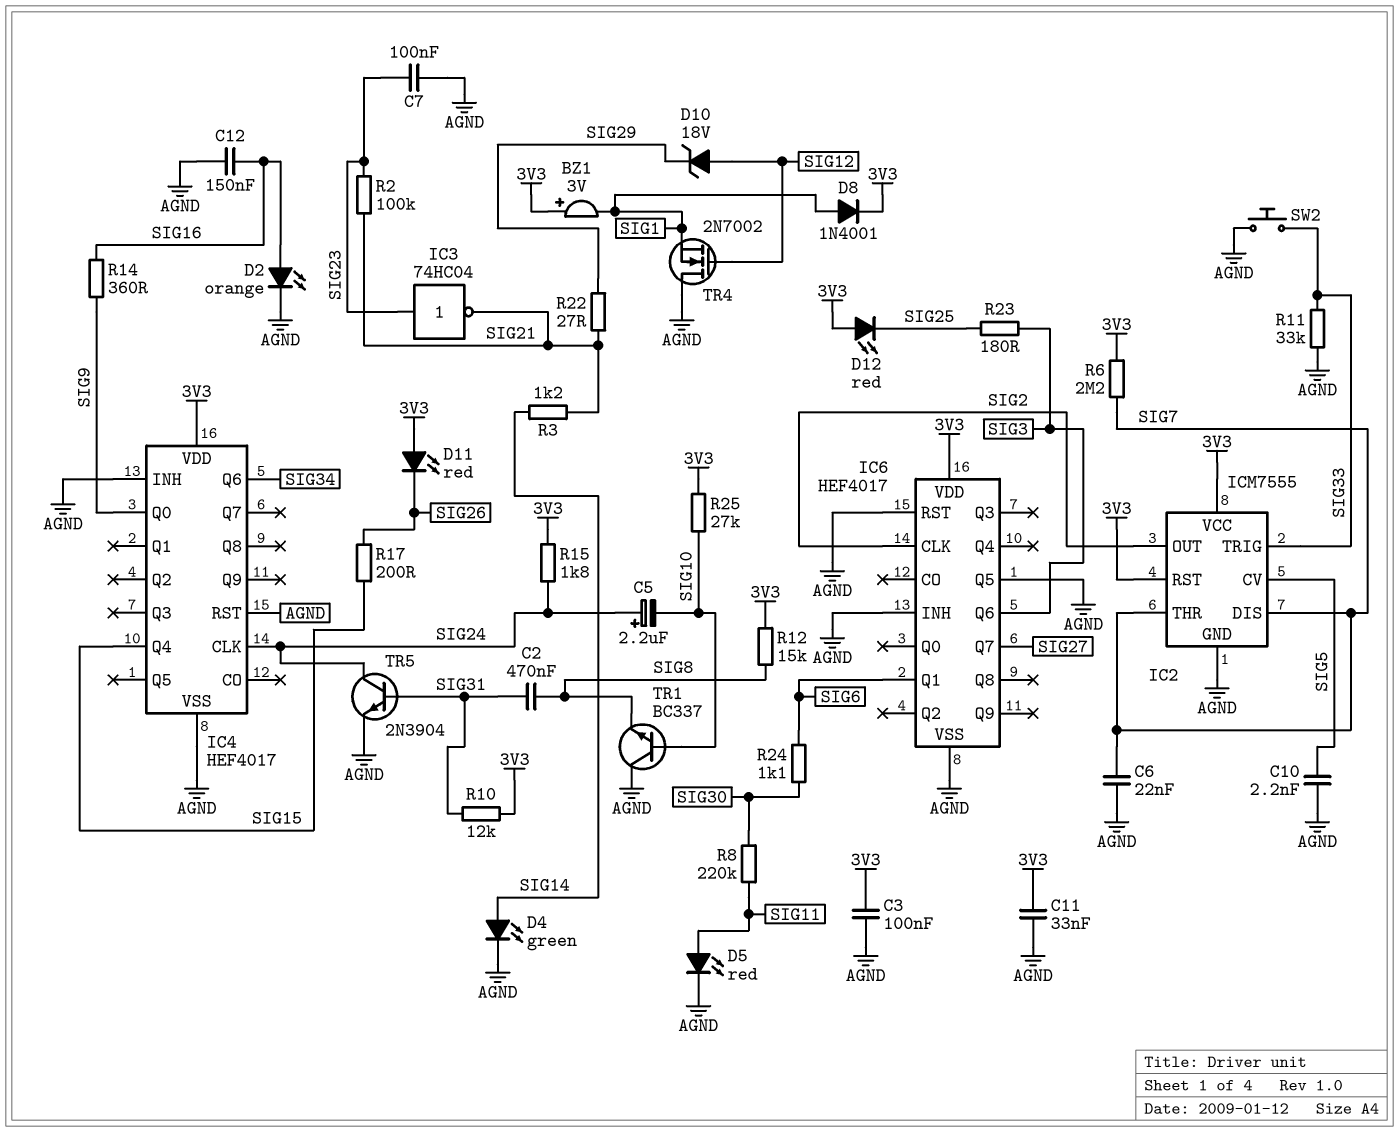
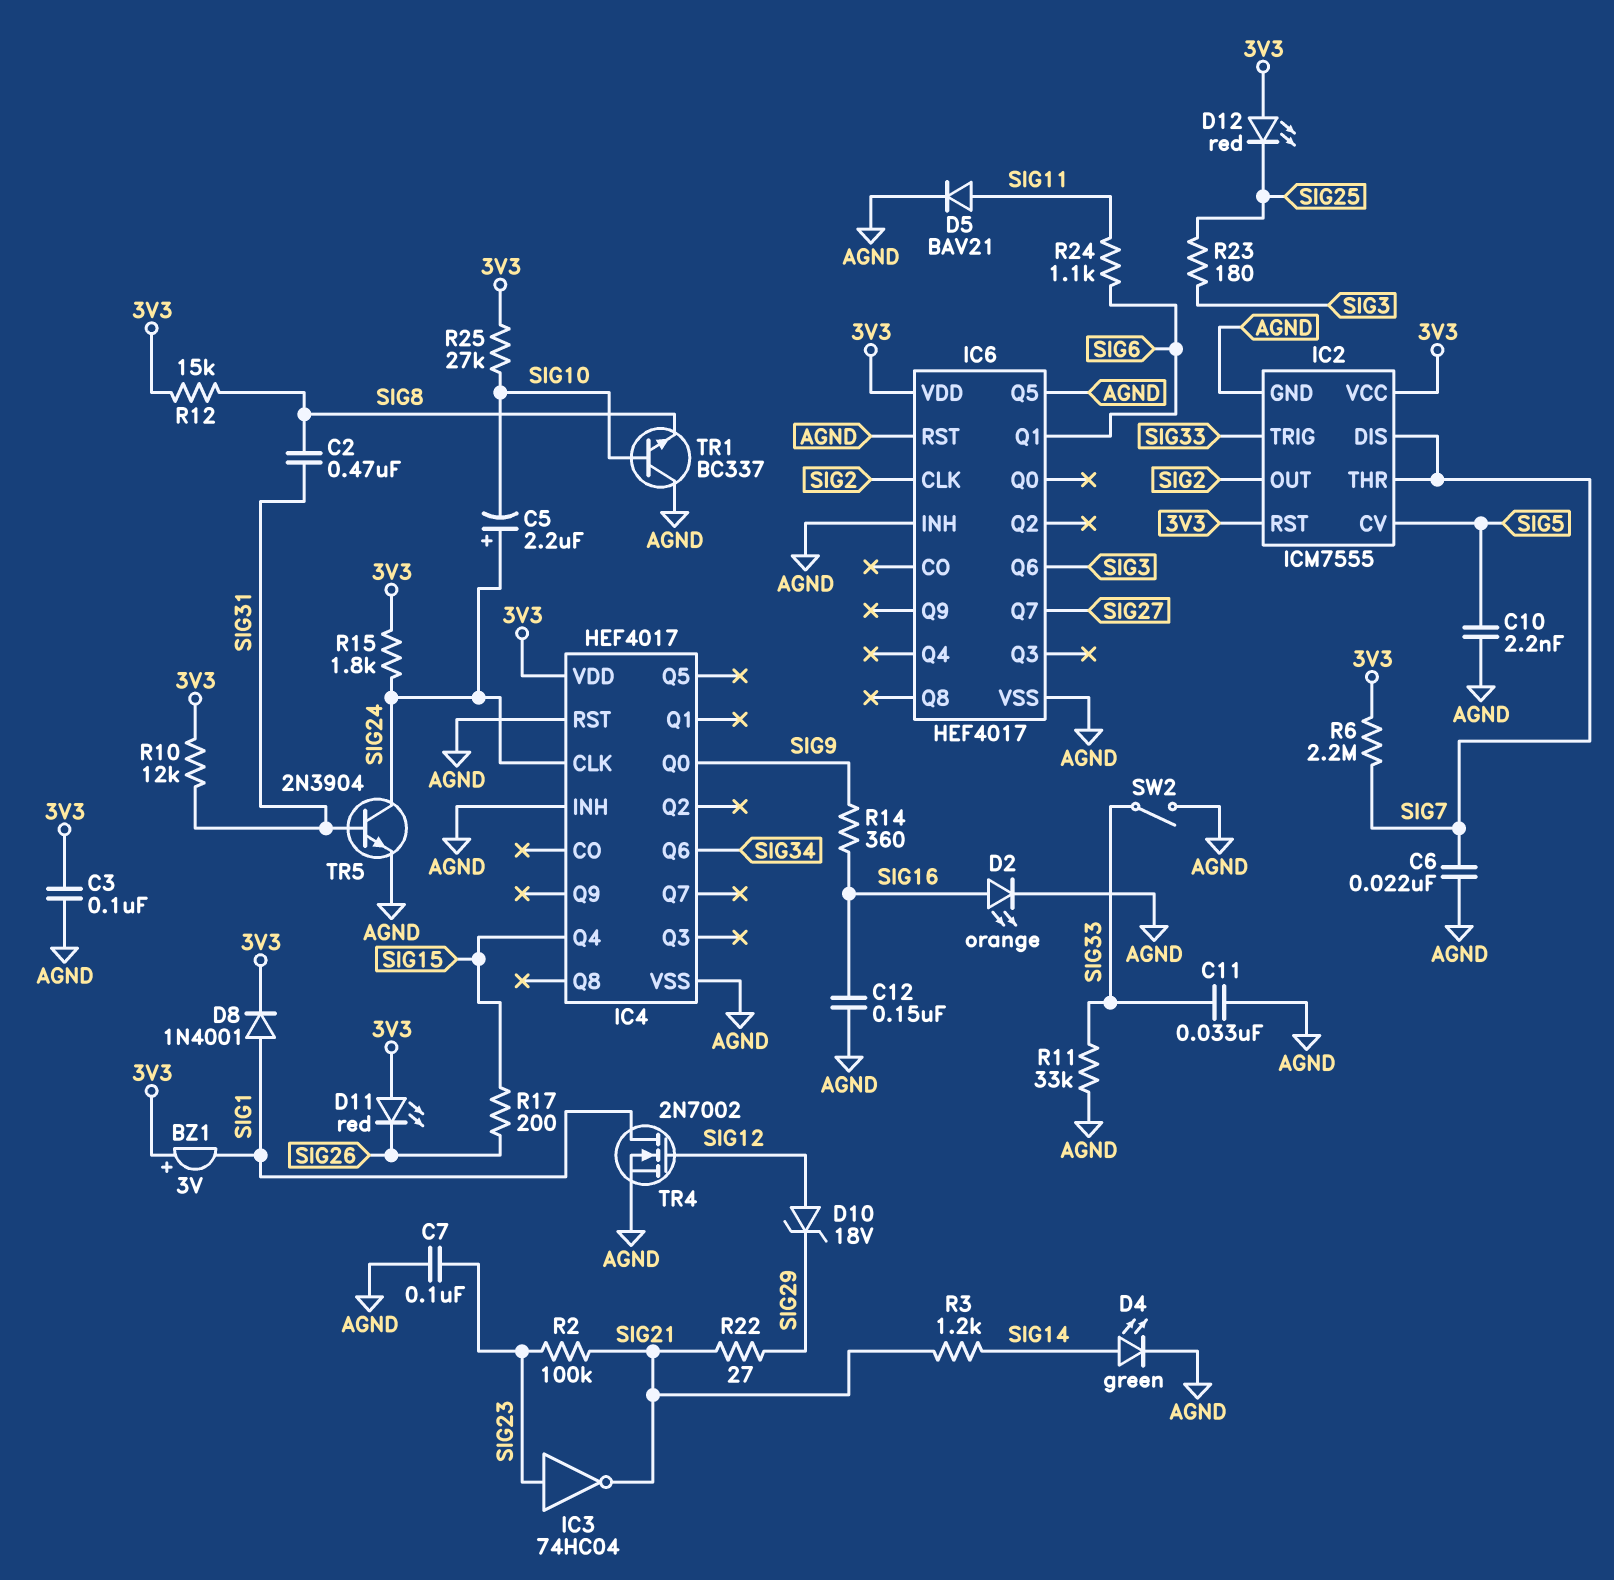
C11: 33nF (3V3, AGND) -> 33nF (AGND, SIG33)
D5: LED red (A SIG11, K AGND) -> diode BAV21 (A SIG11, K AGND)
R8: 220k (SIG11, SIG30) -> none
R24: 1.1k (SIG6, SIG30) -> 1.1k (SIG6, SIG11)
SW2: button (AGND, SIG33) -> switch (AGND, SIG33)
TR4: NMOS 2N7002 (G SIG12, D AGND, S SIG1) -> NMOS 2N7002 (G SIG12, D SIG1, S AGND)

